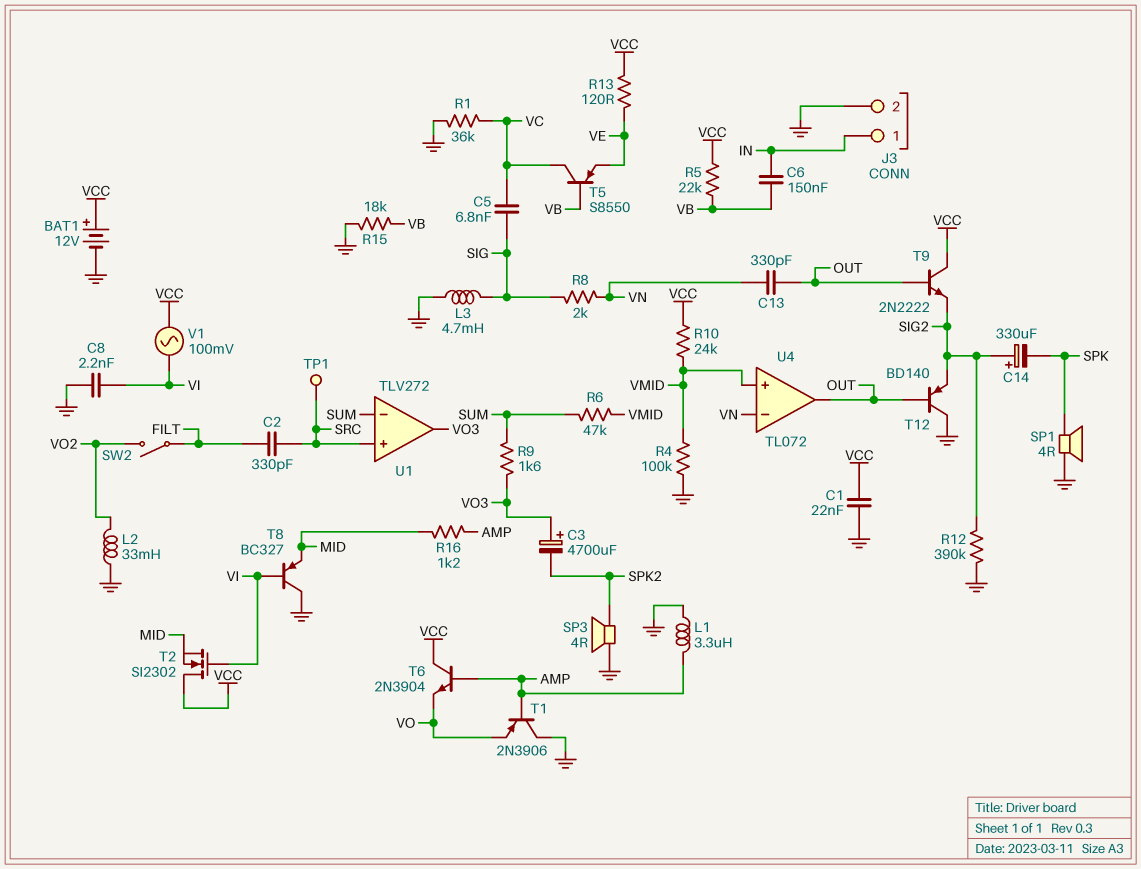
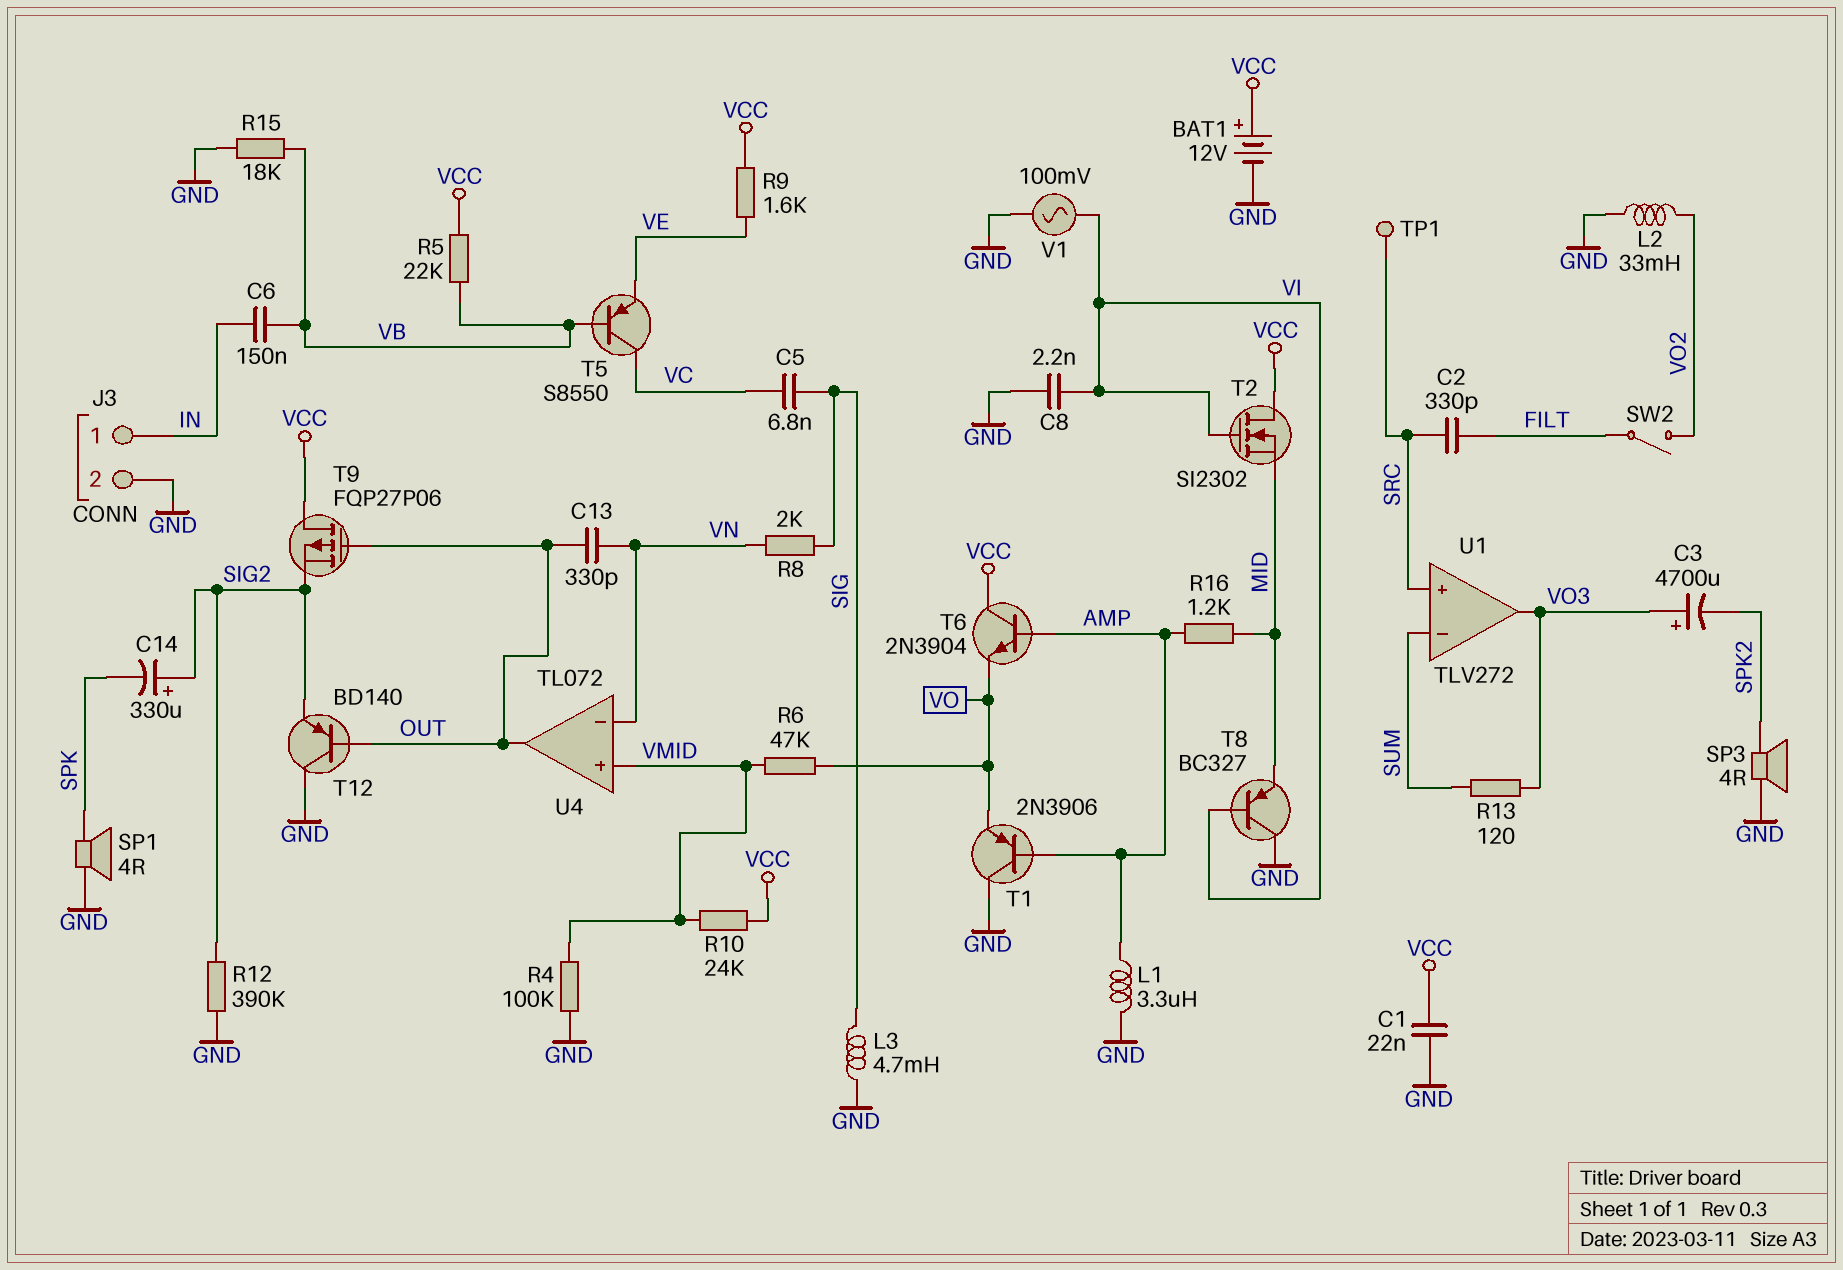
R1: 36k (GND, VC) -> none
R6: 47k (SUM, VMID) -> 47k (VMID, VO)
R9: 1.6k (SUM, VO3) -> 1.6k (VCC, VE)
R13: 120 (VCC, VE) -> 120 (SUM, VO3)
T9: NPN 2N2222 (B OUT, C VCC, E SIG2) -> PMOS FQP27P06 (G OUT, D VCC, S SIG2)
V1: AC 100mV (VCC, VI) -> AC 100mV (GND, VI)

